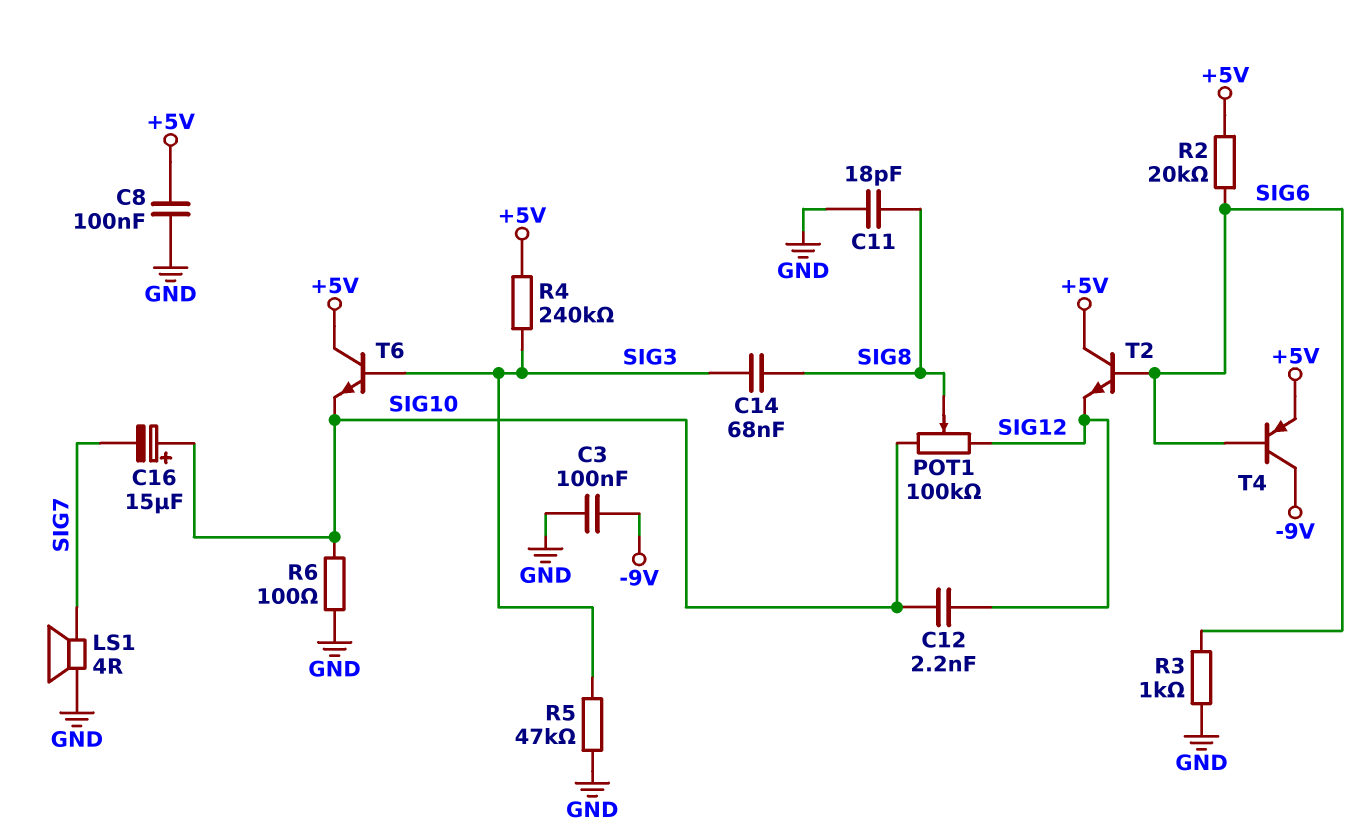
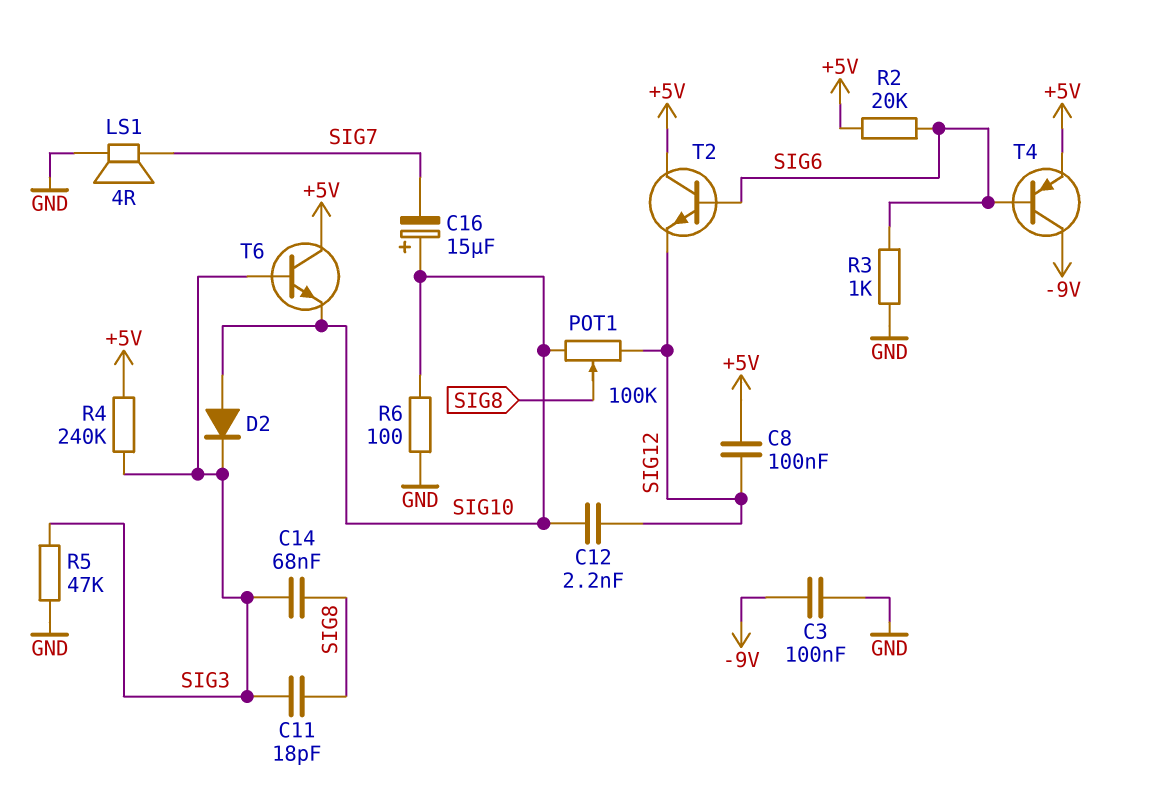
C8: 100nF (+5V, GND) -> 100nF (+5V, SIG12)
C11: 18pF (GND, SIG8) -> 18pF (SIG3, SIG8)
D2: none -> diode (A SIG10, K SIG3)

